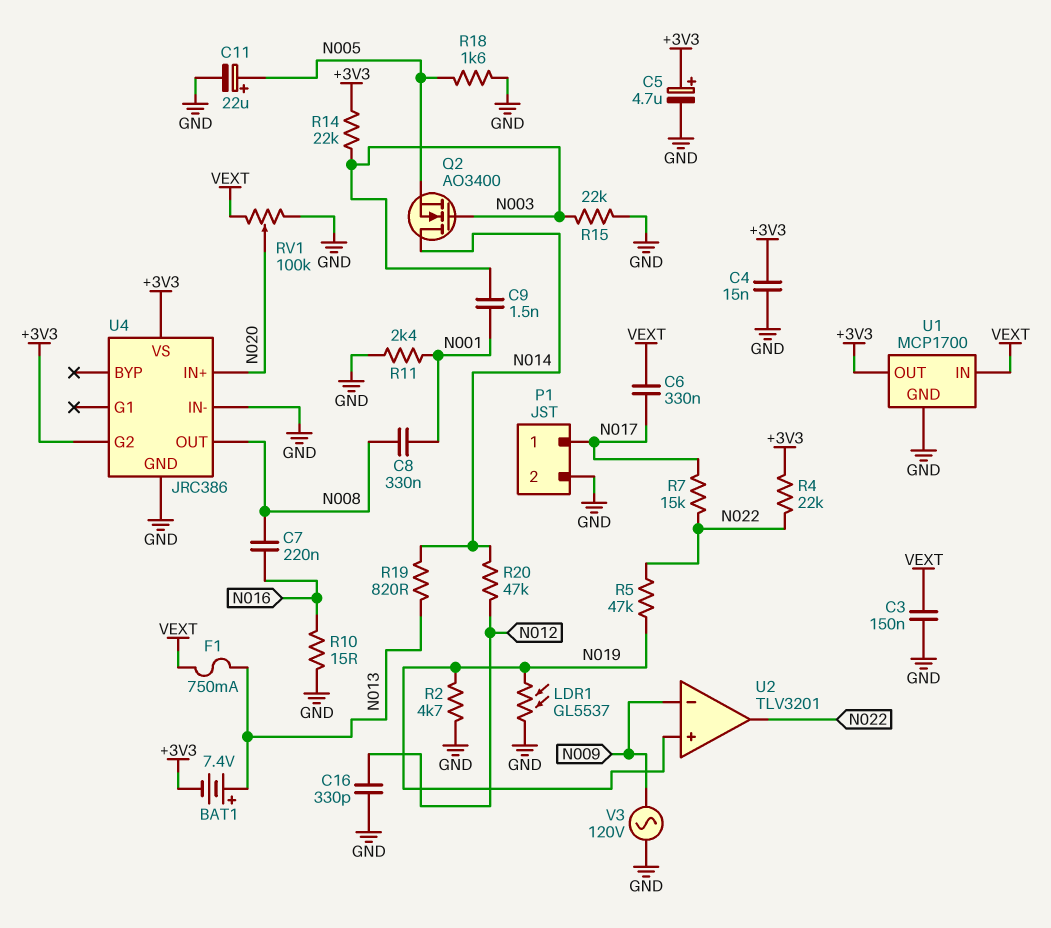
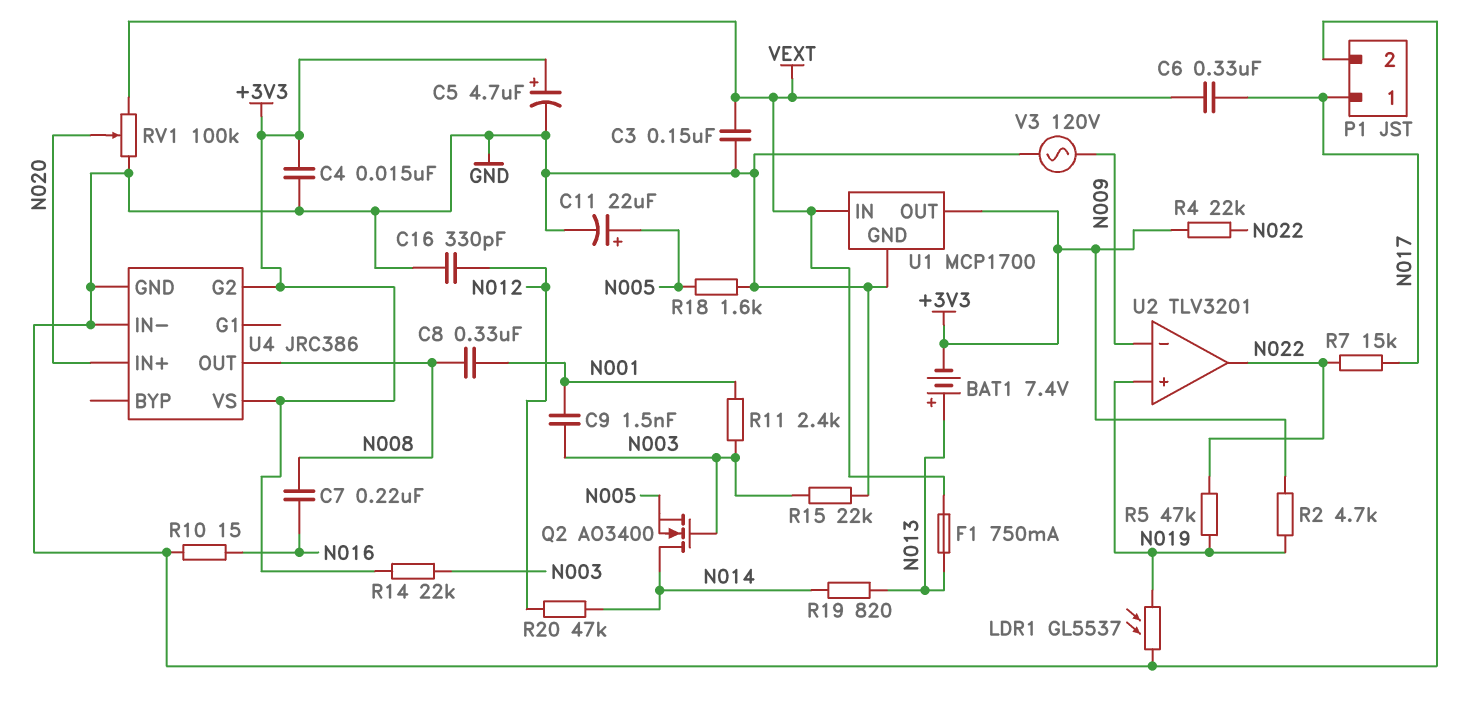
R2: 4.7k (GND, N019) -> 4.7k (+3V3, N019)
R11: 2.4k (GND, N001) -> 2.4k (N001, N003)

